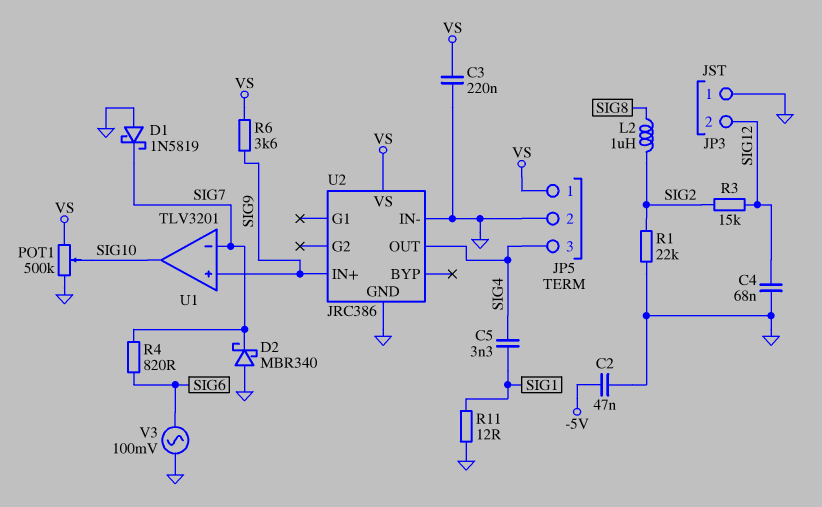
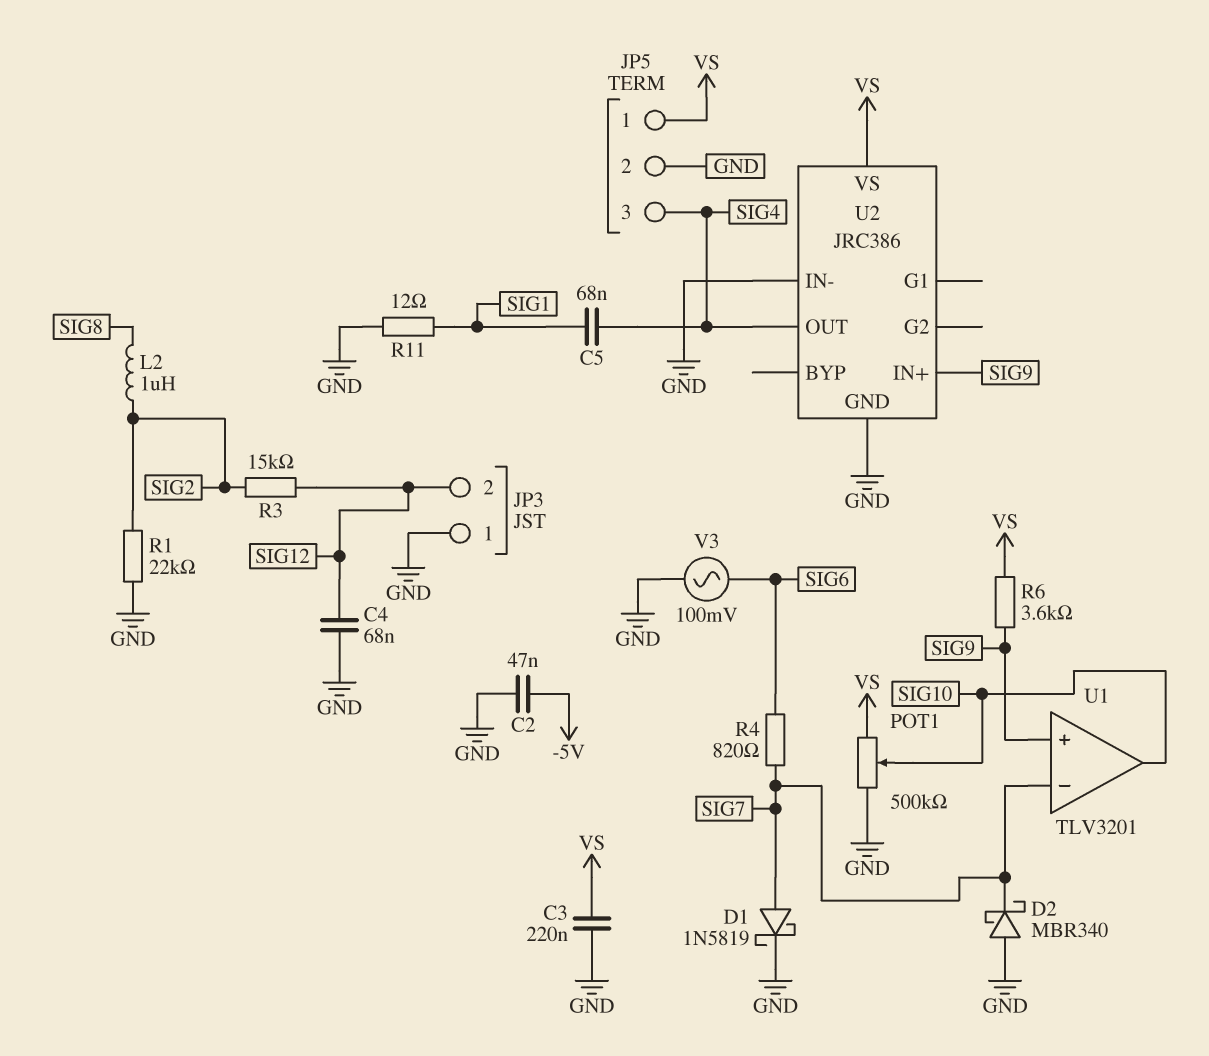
C5: 3.3nF (SIG1, SIG4) -> 68nF (SIG1, SIG4)
D1: schottky 1N5819 (A GND, K SIG7) -> schottky 1N5819 (A SIG7, K GND)

